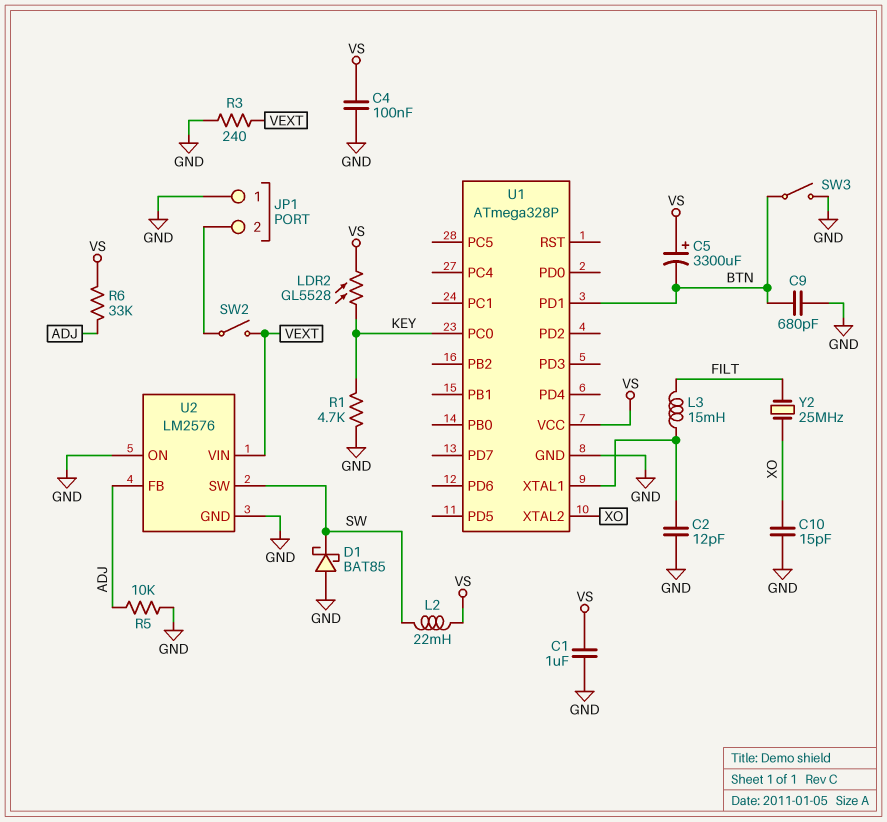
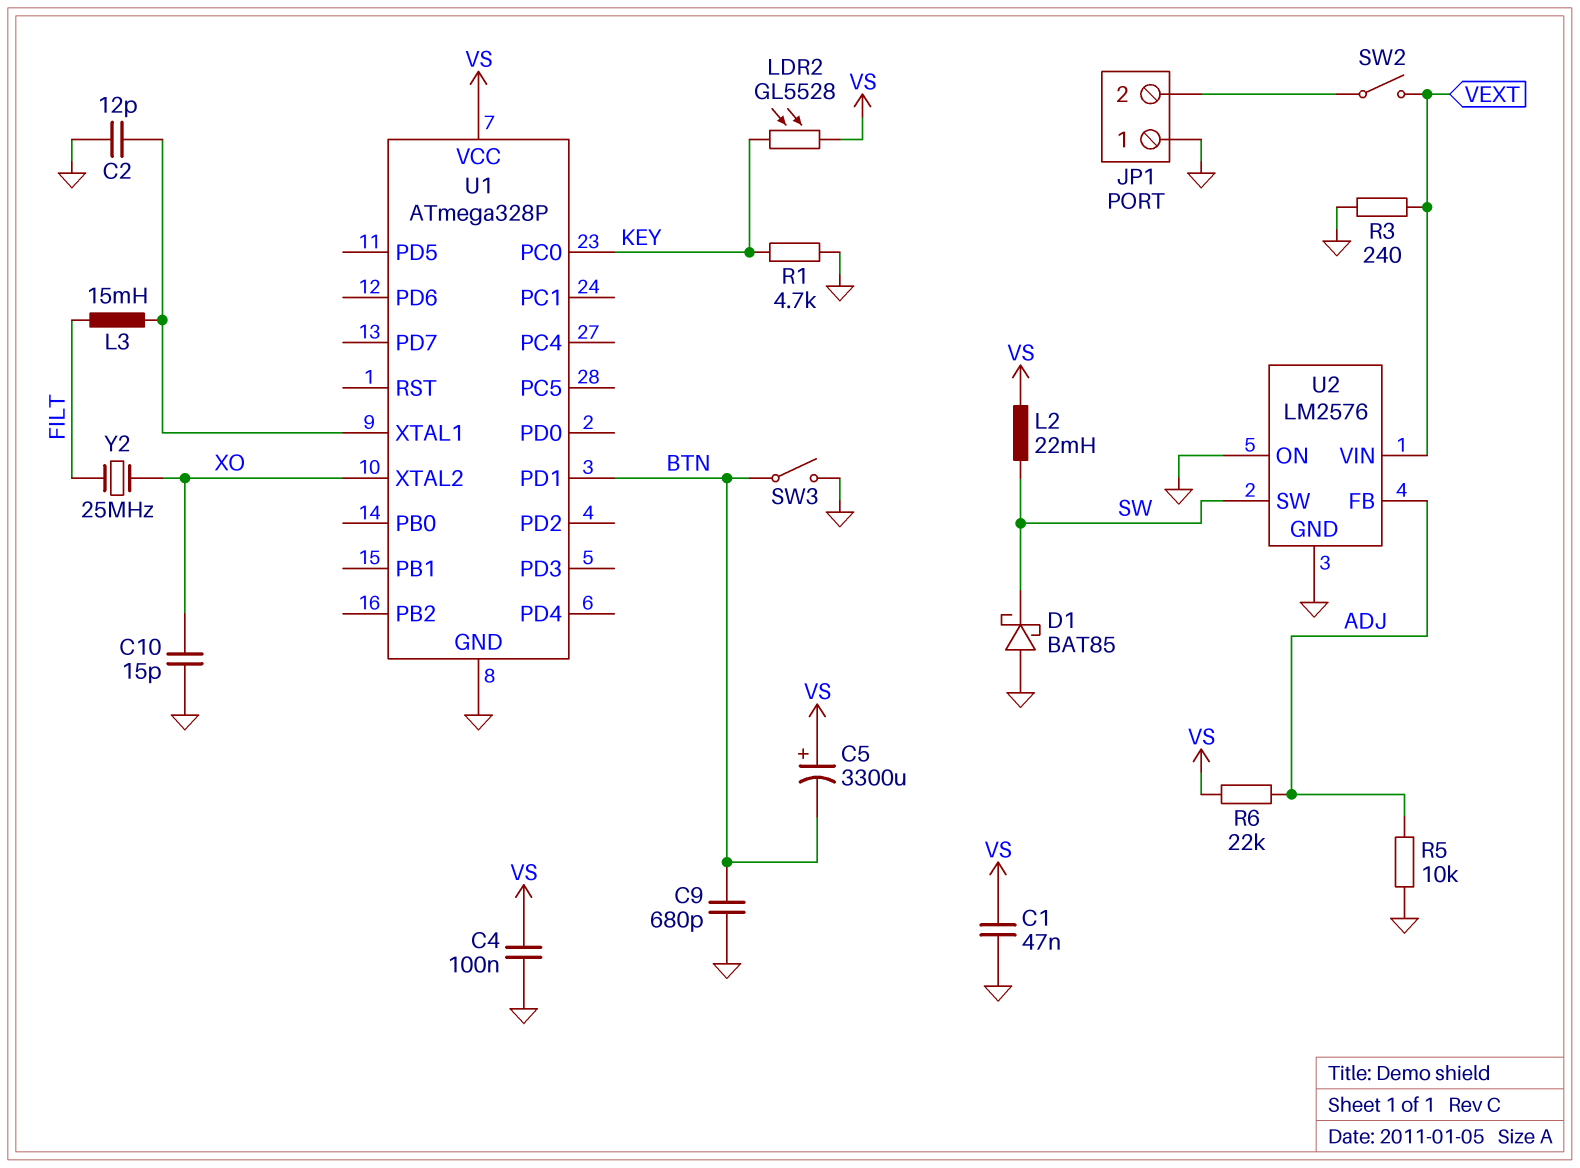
C1: 1uF (GND, VS) -> 47nF (GND, VS)
R6: 33k (ADJ, VS) -> 22k (ADJ, VS)

